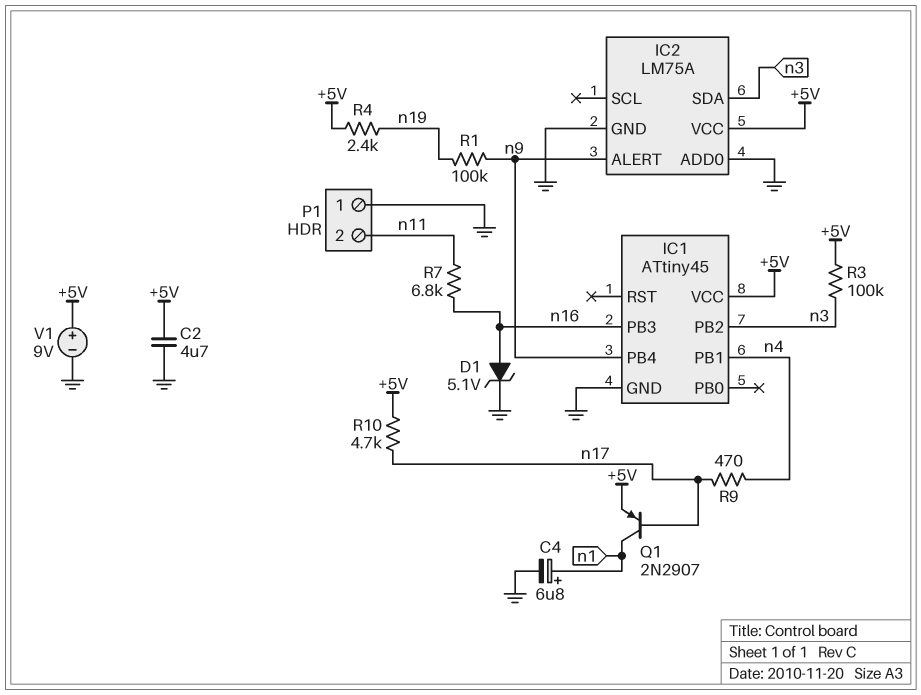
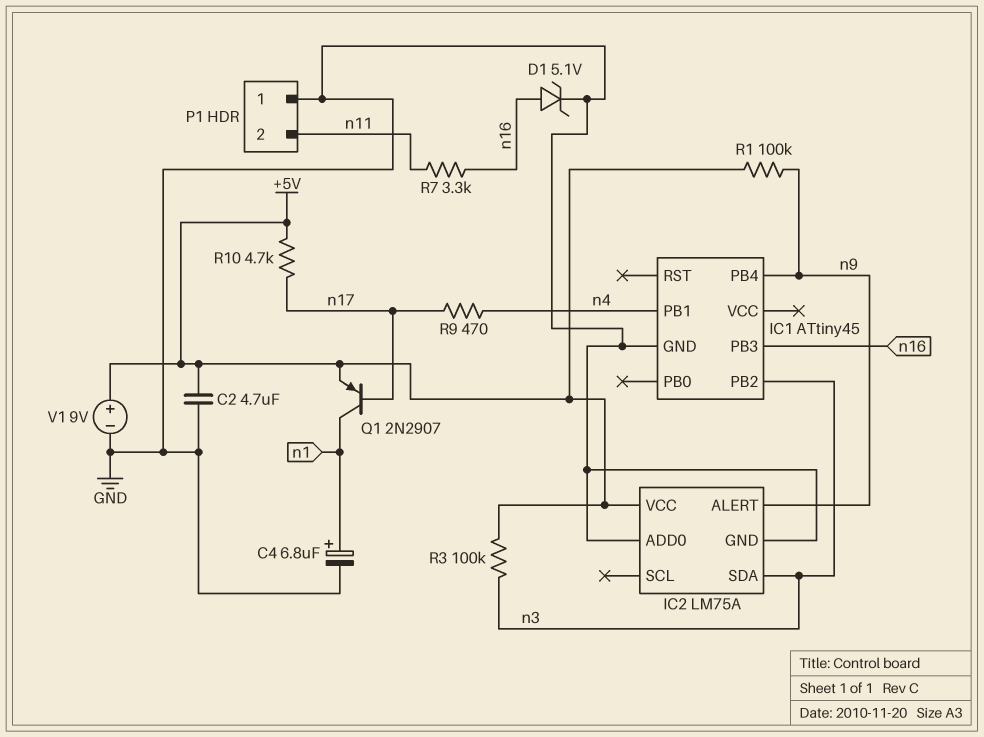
IC1 pin VCC: +5V -> none
R1: 100k (n9, n19) -> 100k (+5V, n9)
R4: 2.4k (+5V, n19) -> none
R7: 6.8k (n11, n16) -> 3.3k (n11, n16)

